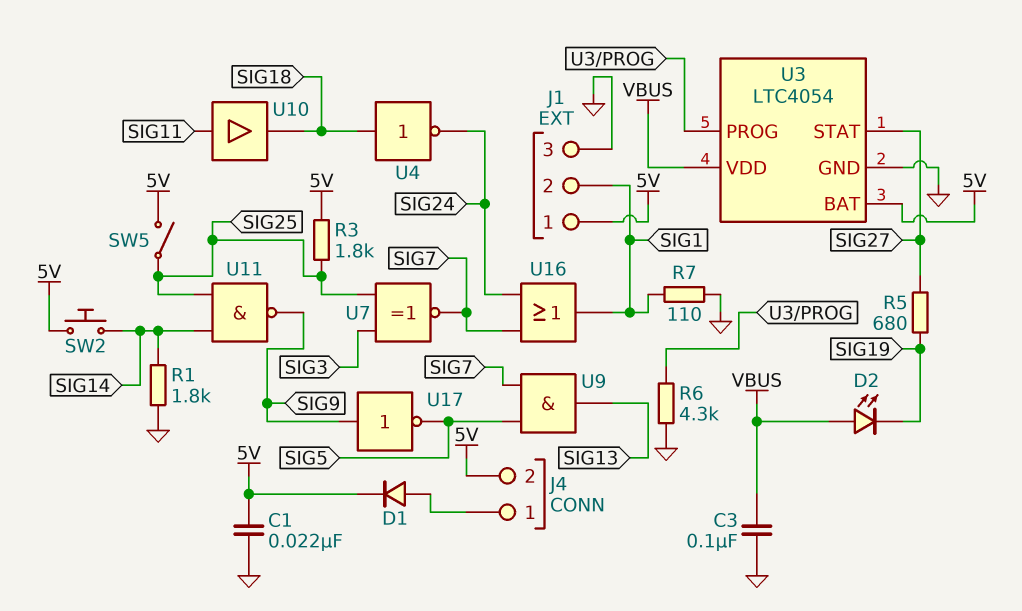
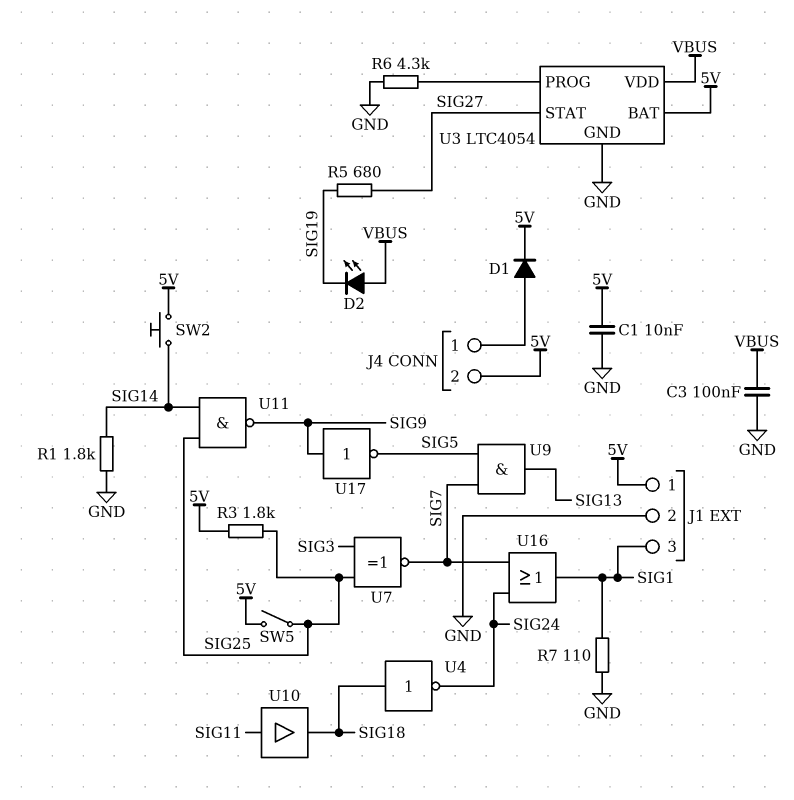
C1: 22nF (5V, GND) -> 10nF (5V, GND)
J1 pin 2: SIG1 -> GND
J1 pin 3: GND -> SIG1

